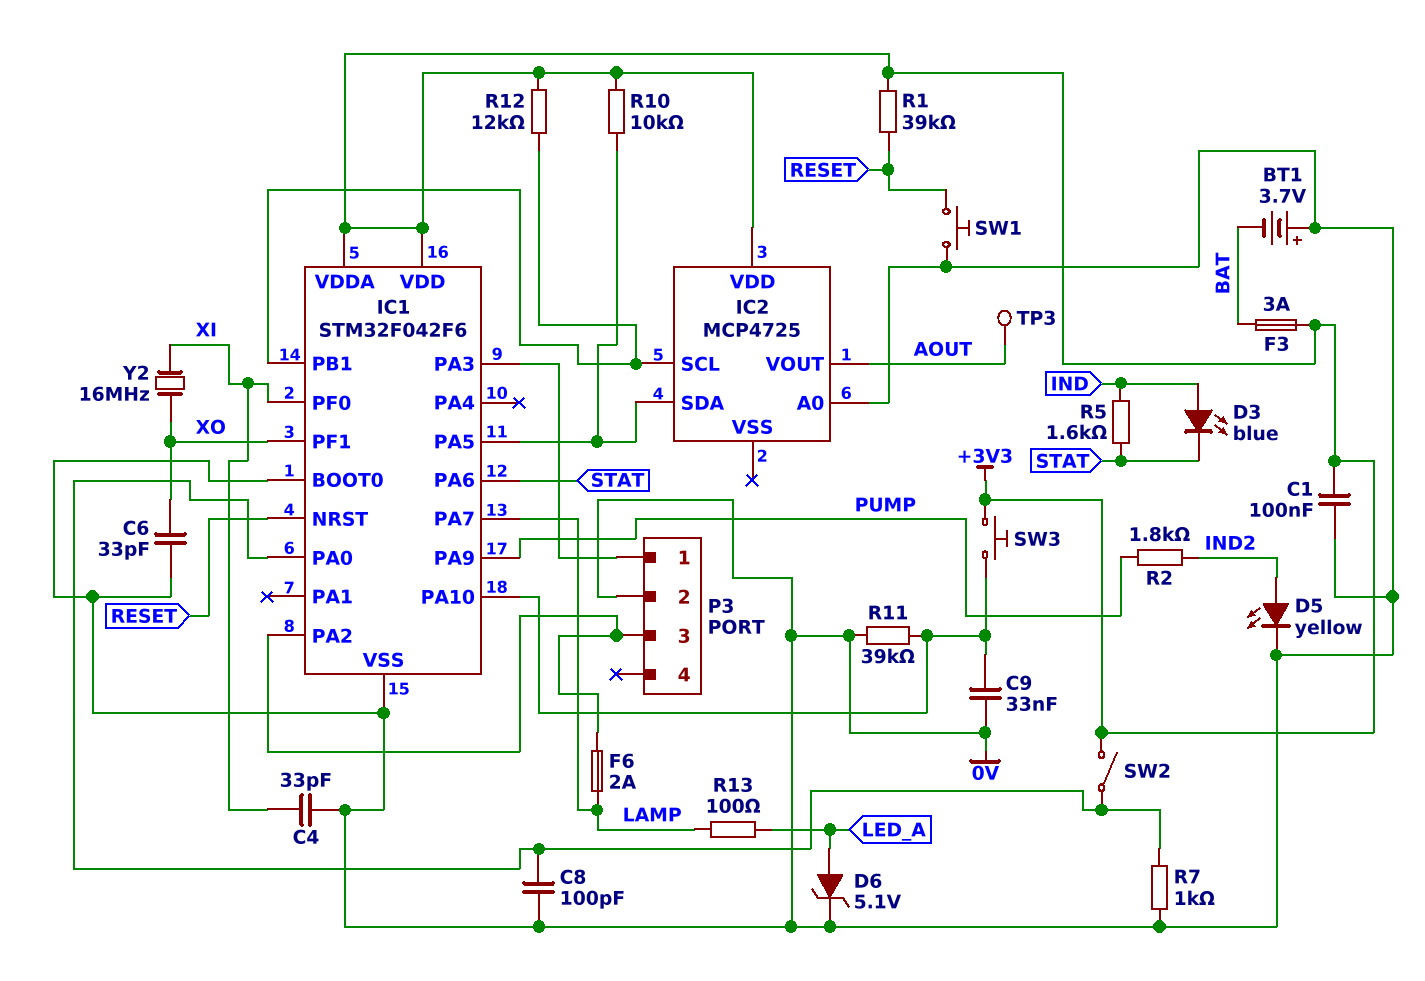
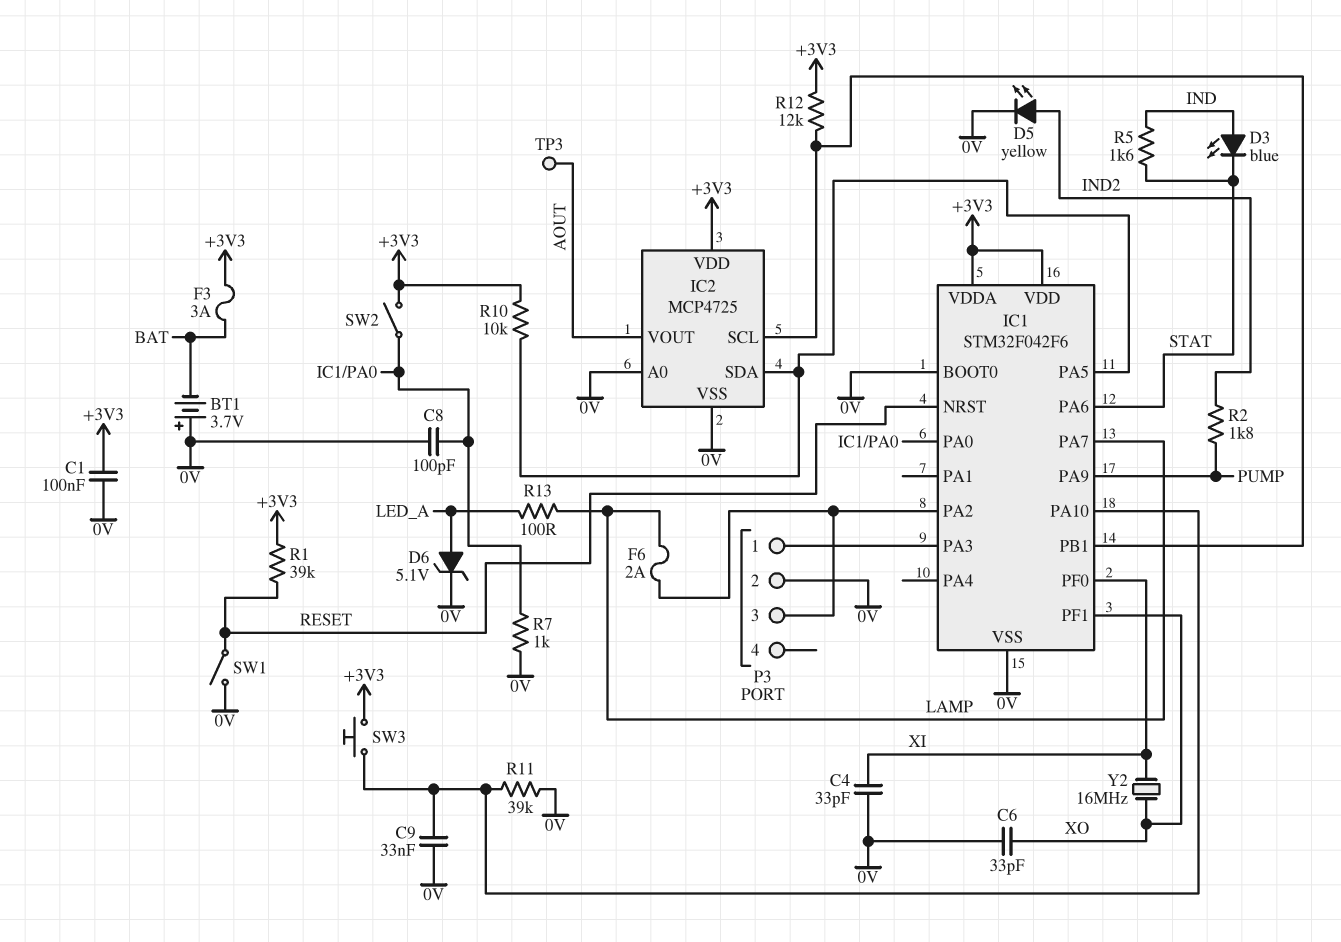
IC2 pin VSS: none -> 0V
SW1: button (0V, RESET) -> switch (0V, RESET)

